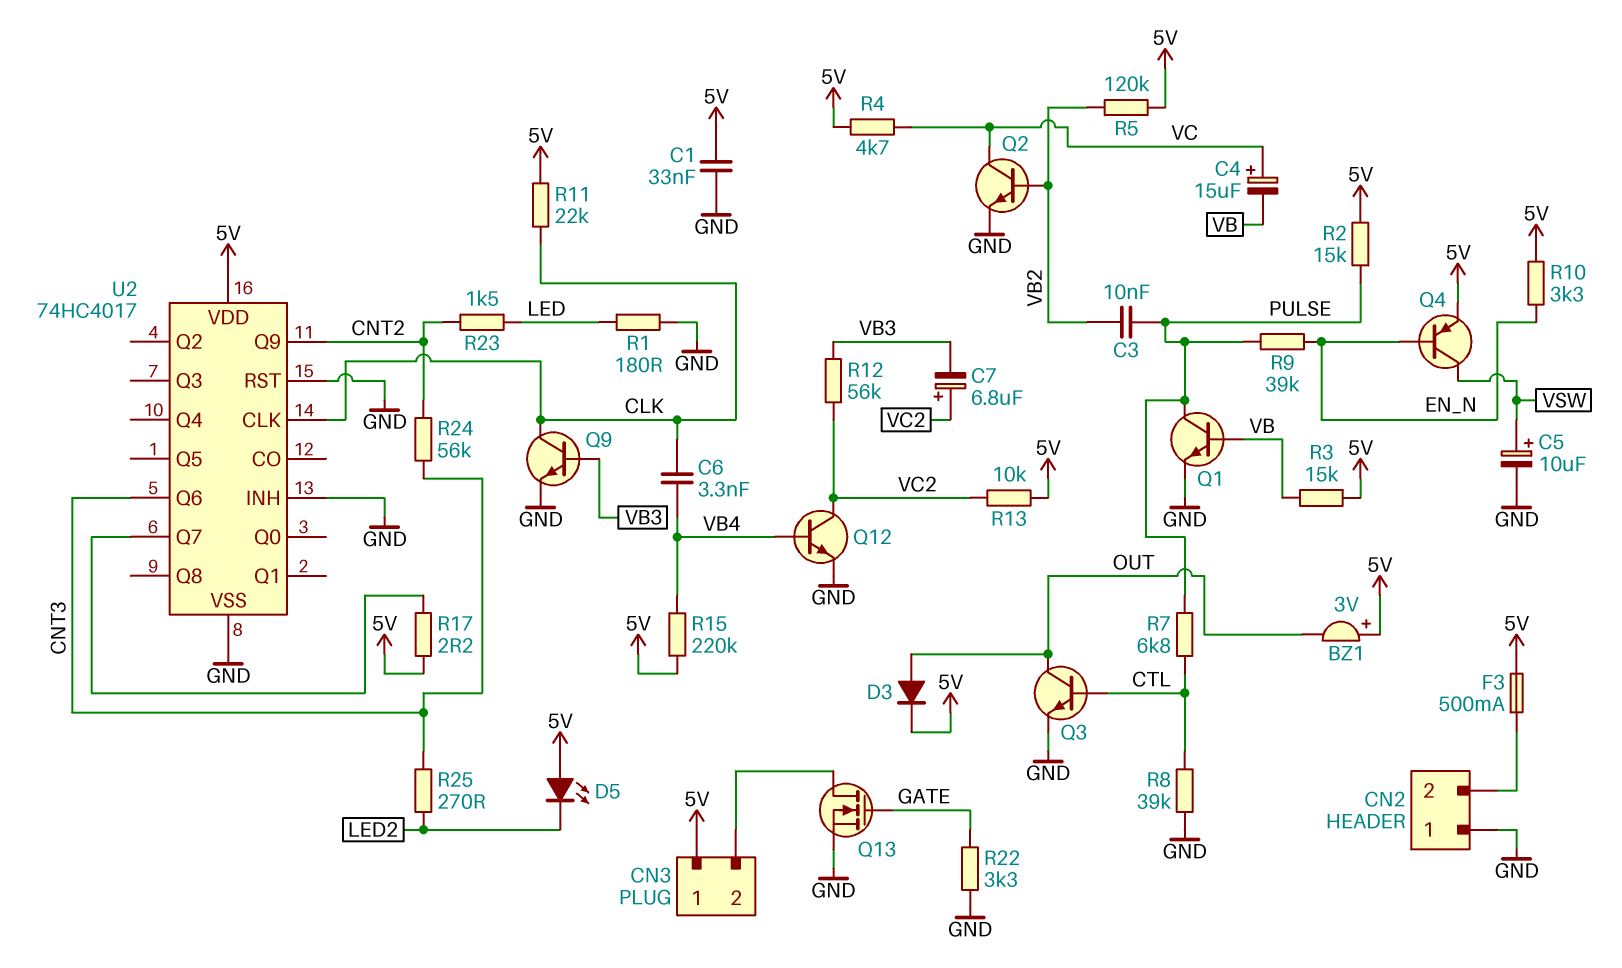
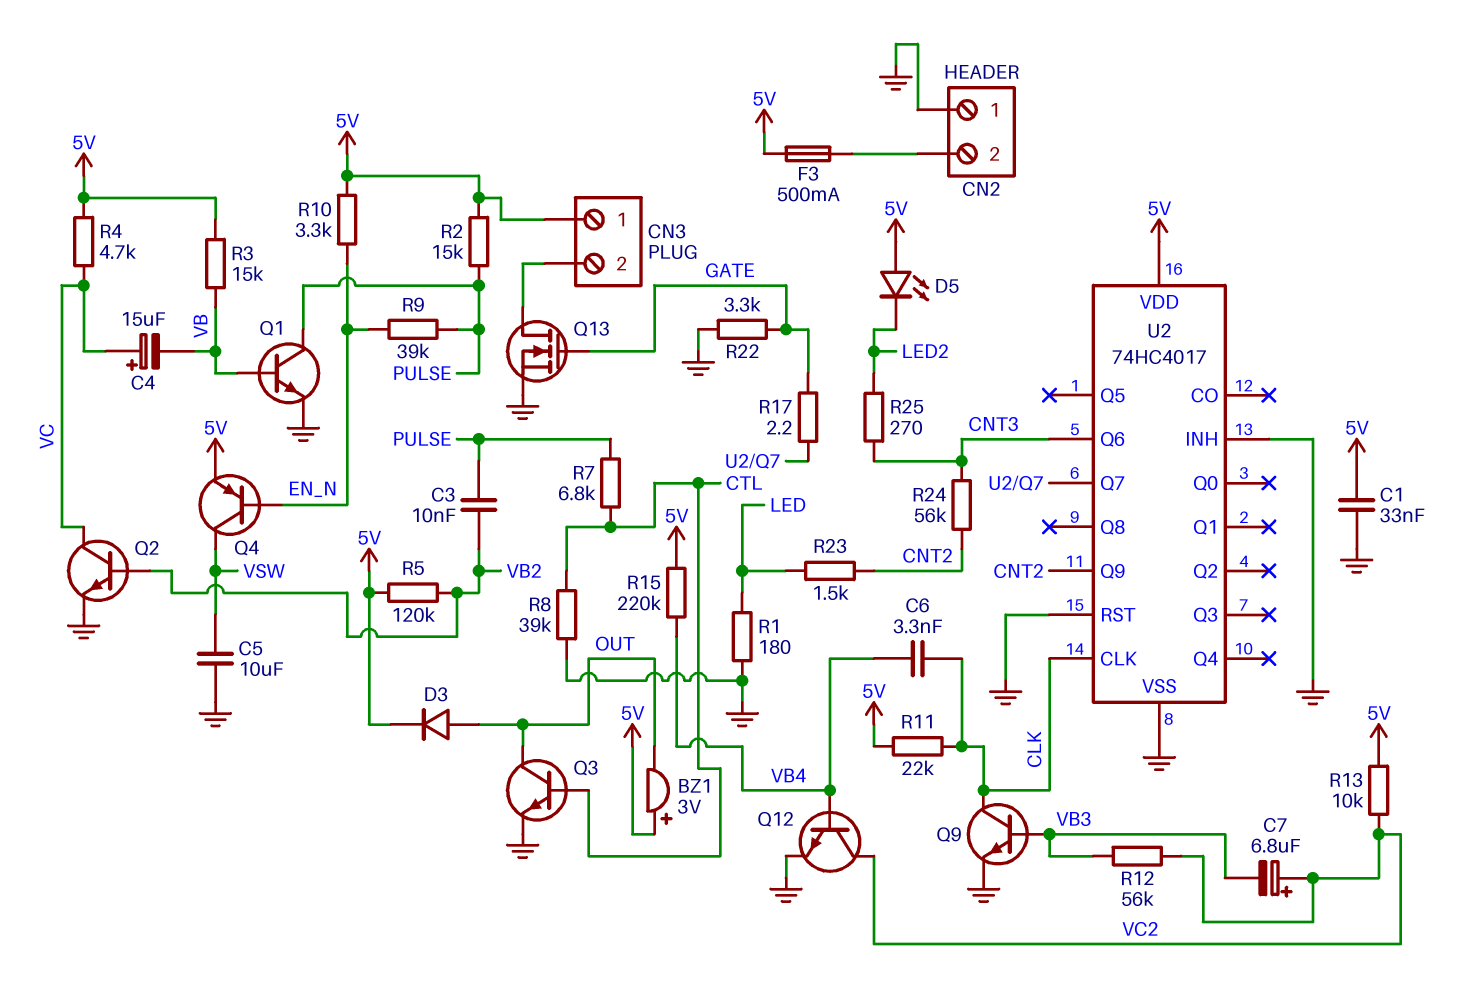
C5: 10uF (plus VSW, minus GND) -> 10uF (GND, VSW)
R17: 2.2 (5V, U2/Q7) -> 2.2 (GATE, U2/Q7)

